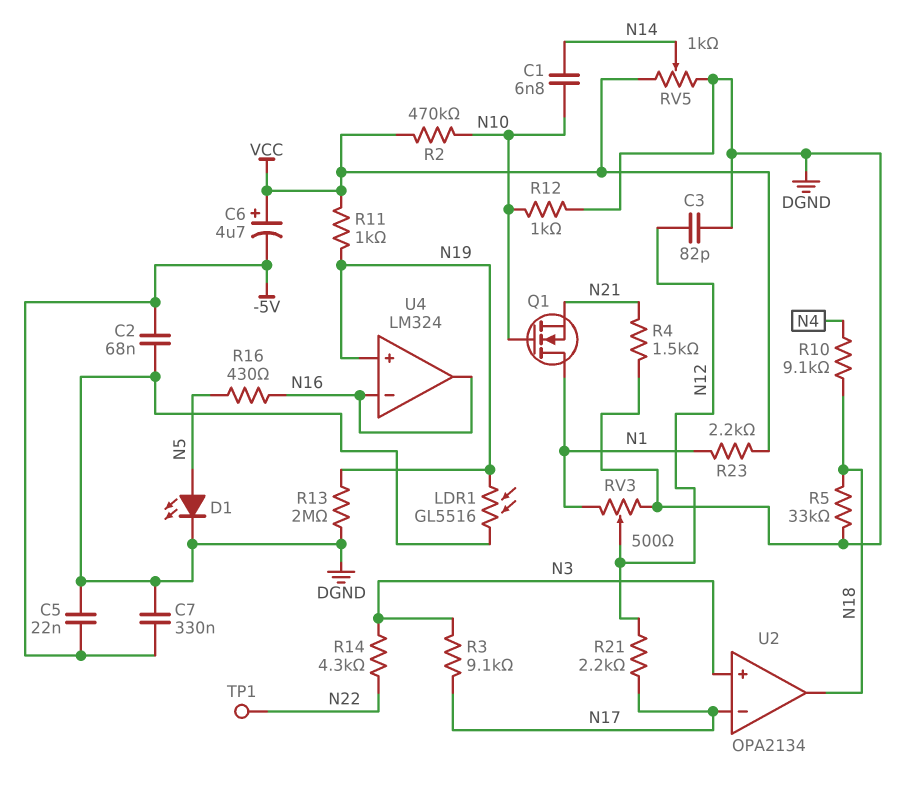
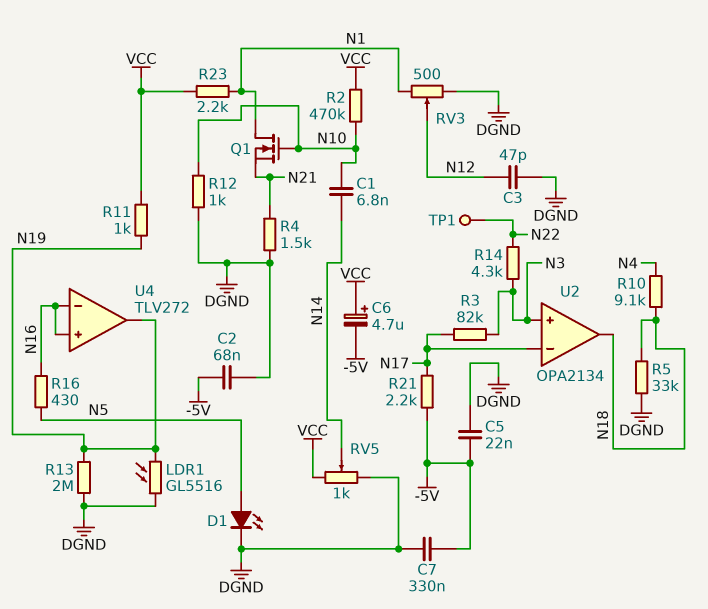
C3: 82pF (DGND, N12) -> 47pF (DGND, N12)
R3: 9.1k (N3, N17) -> 82k (N3, N17)
R21: 2.2k (N12, N17) -> 2.2k (-5V, N17)
U4: LM324 -> TLV272
U4 pin in+: N19 -> N16
U4 pin out: N16 -> N19

